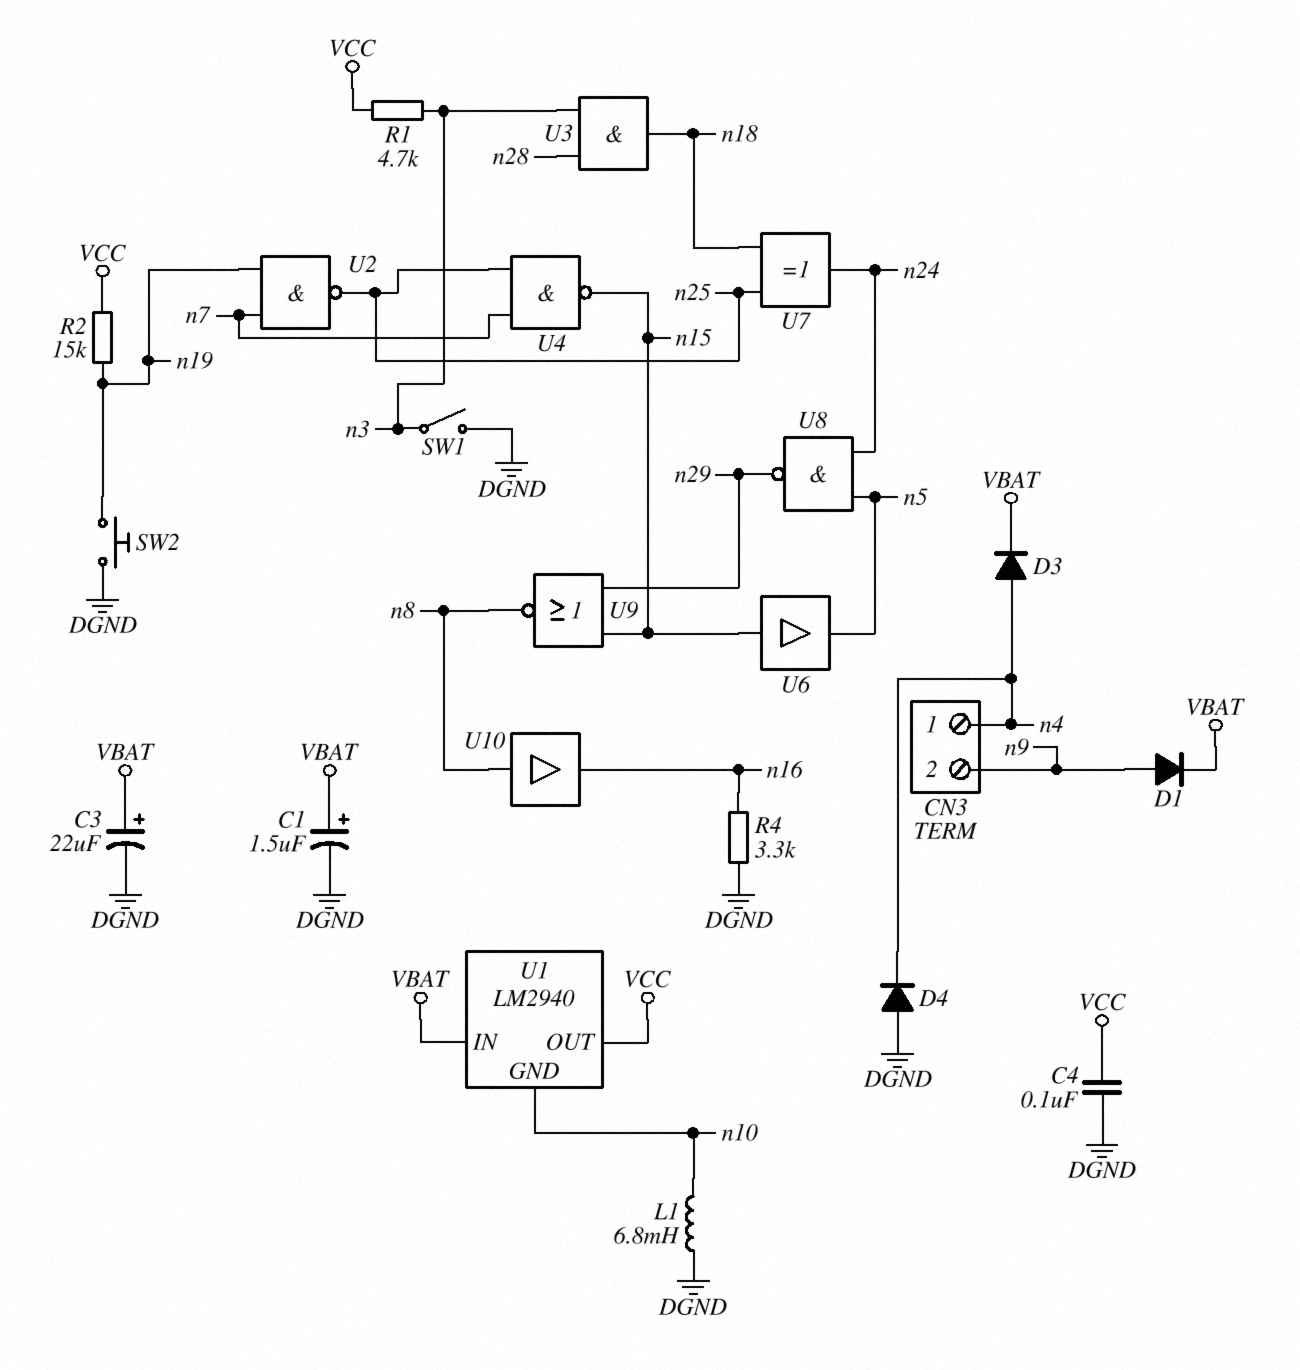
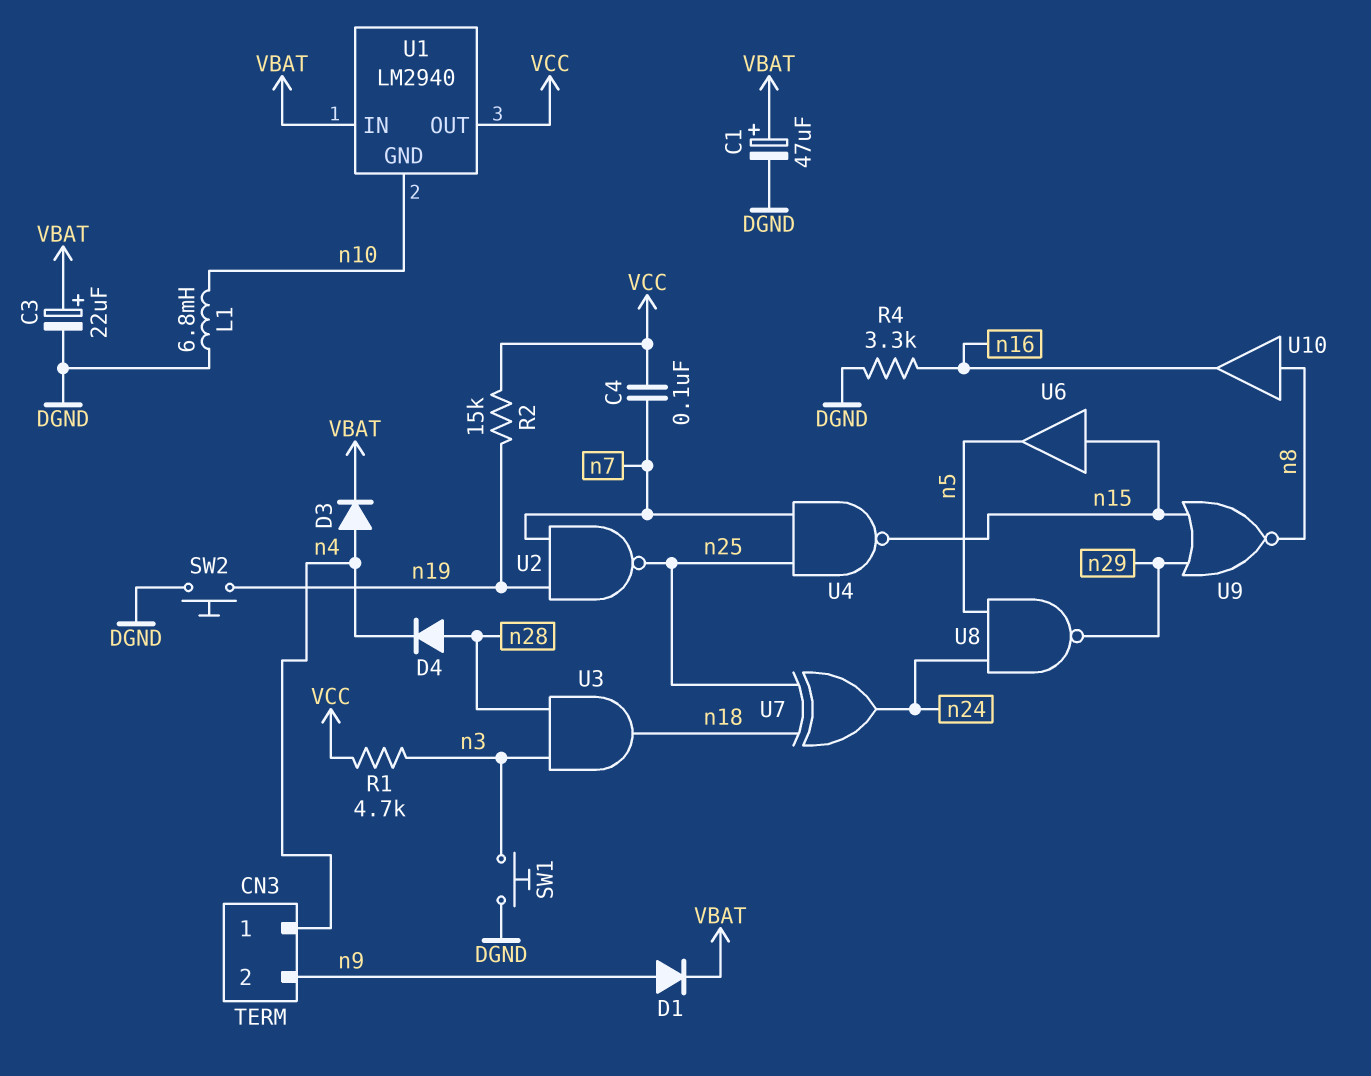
C1: 1.5uF (plus VBAT, minus DGND) -> 47uF (plus VBAT, minus DGND)
C4: 100nF (DGND, VCC) -> 100nF (VCC, n7)
D4: diode (A DGND, K n4) -> diode (A n28, K n4)
SW1: switch (DGND, n3) -> button (DGND, n3)

